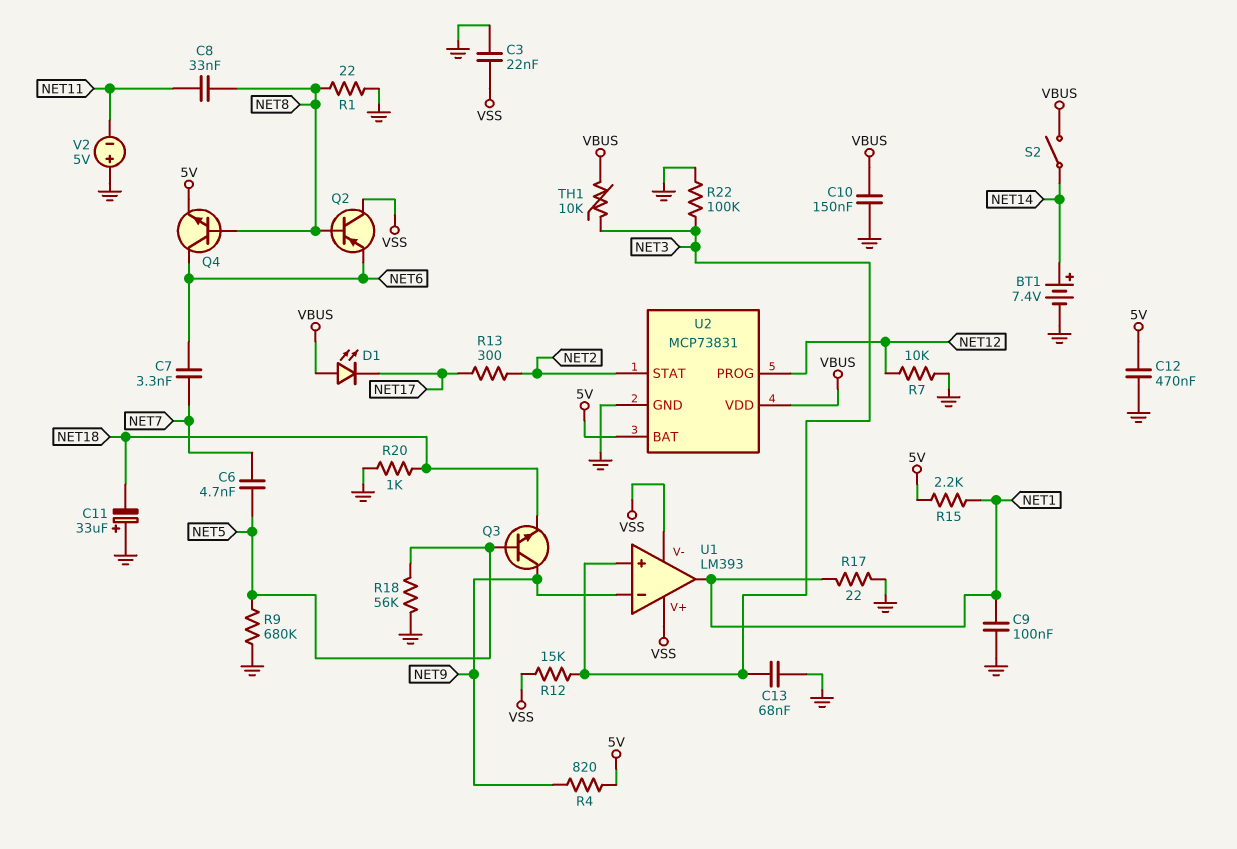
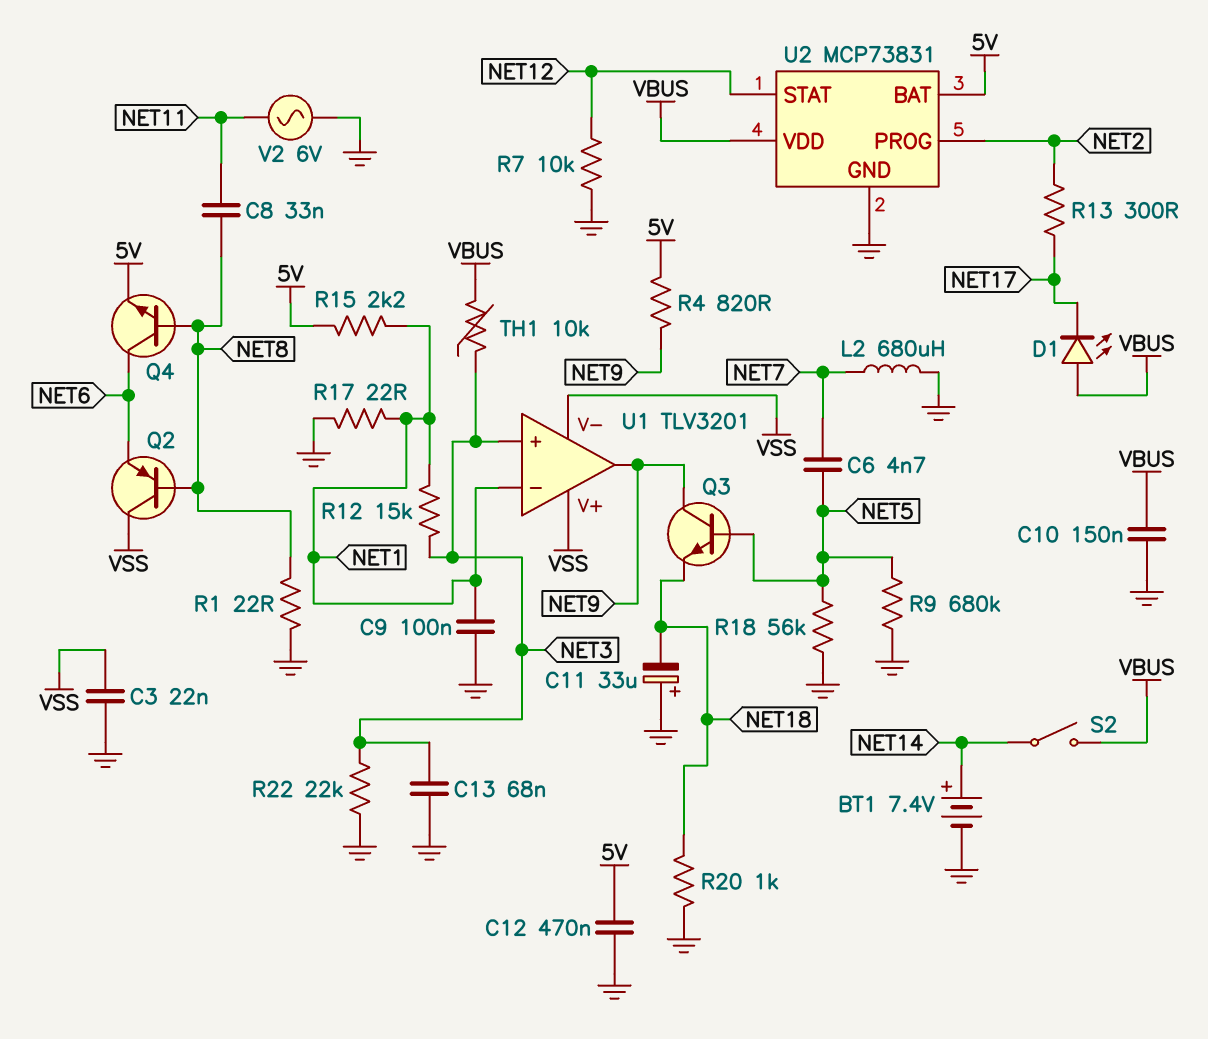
C7: 3.3nF (NET6, NET7) -> none
L2: none -> 680uH (GND, NET7)
R12: 15k (NET3, VSS) -> 15k (NET1, NET3)
R22: 100k (GND, NET3) -> 22k (GND, NET3)
U1: LM393 -> TLV3201
U1 pin in-: NET9 -> NET1
U1 pin out: NET1 -> NET9
U2 pin PROG: NET12 -> NET2
U2 pin STAT: NET2 -> NET12
V2: 5V (plus GND, minus NET11) -> AC 6V (GND, NET11)

